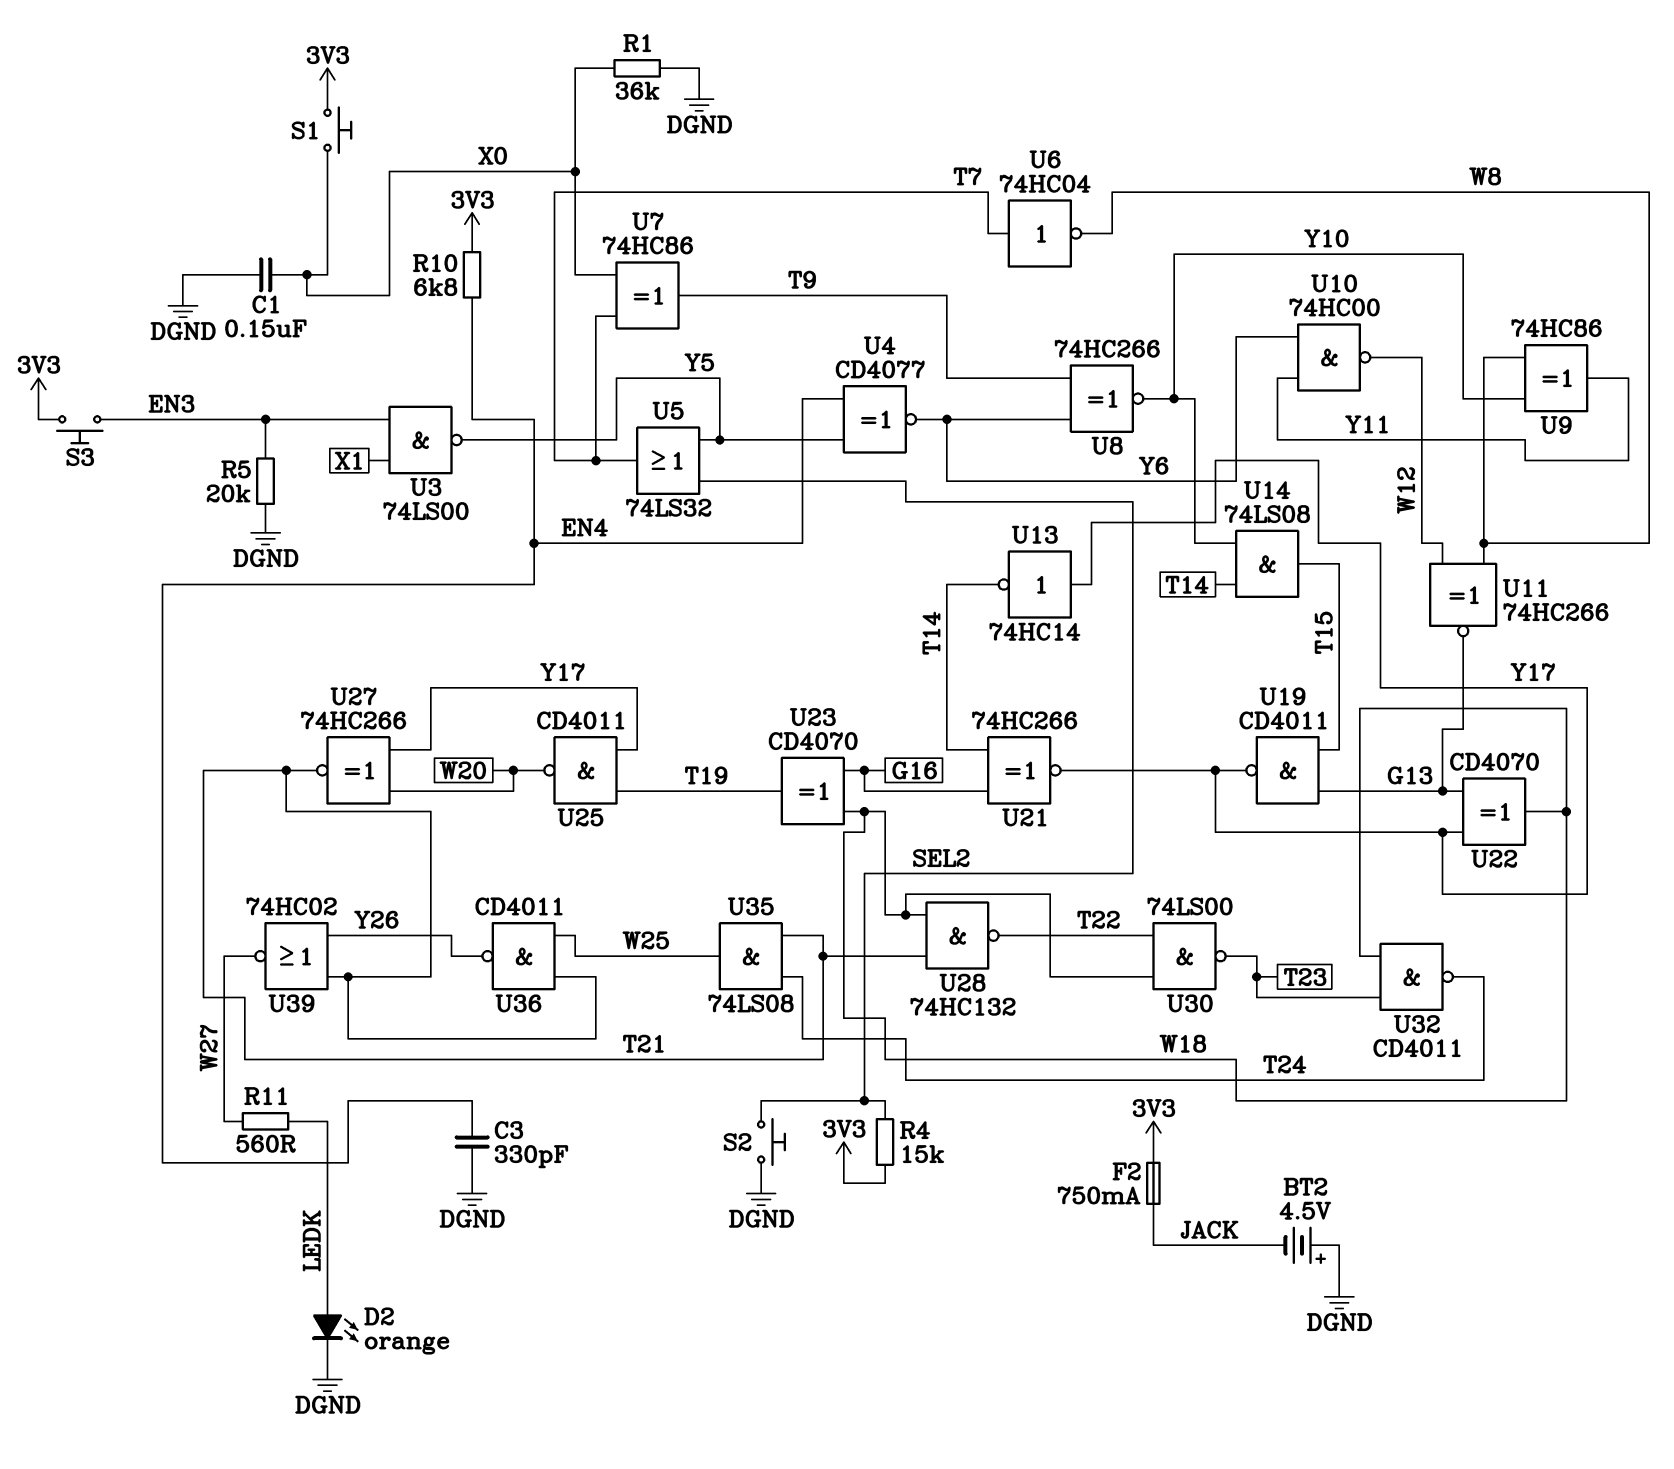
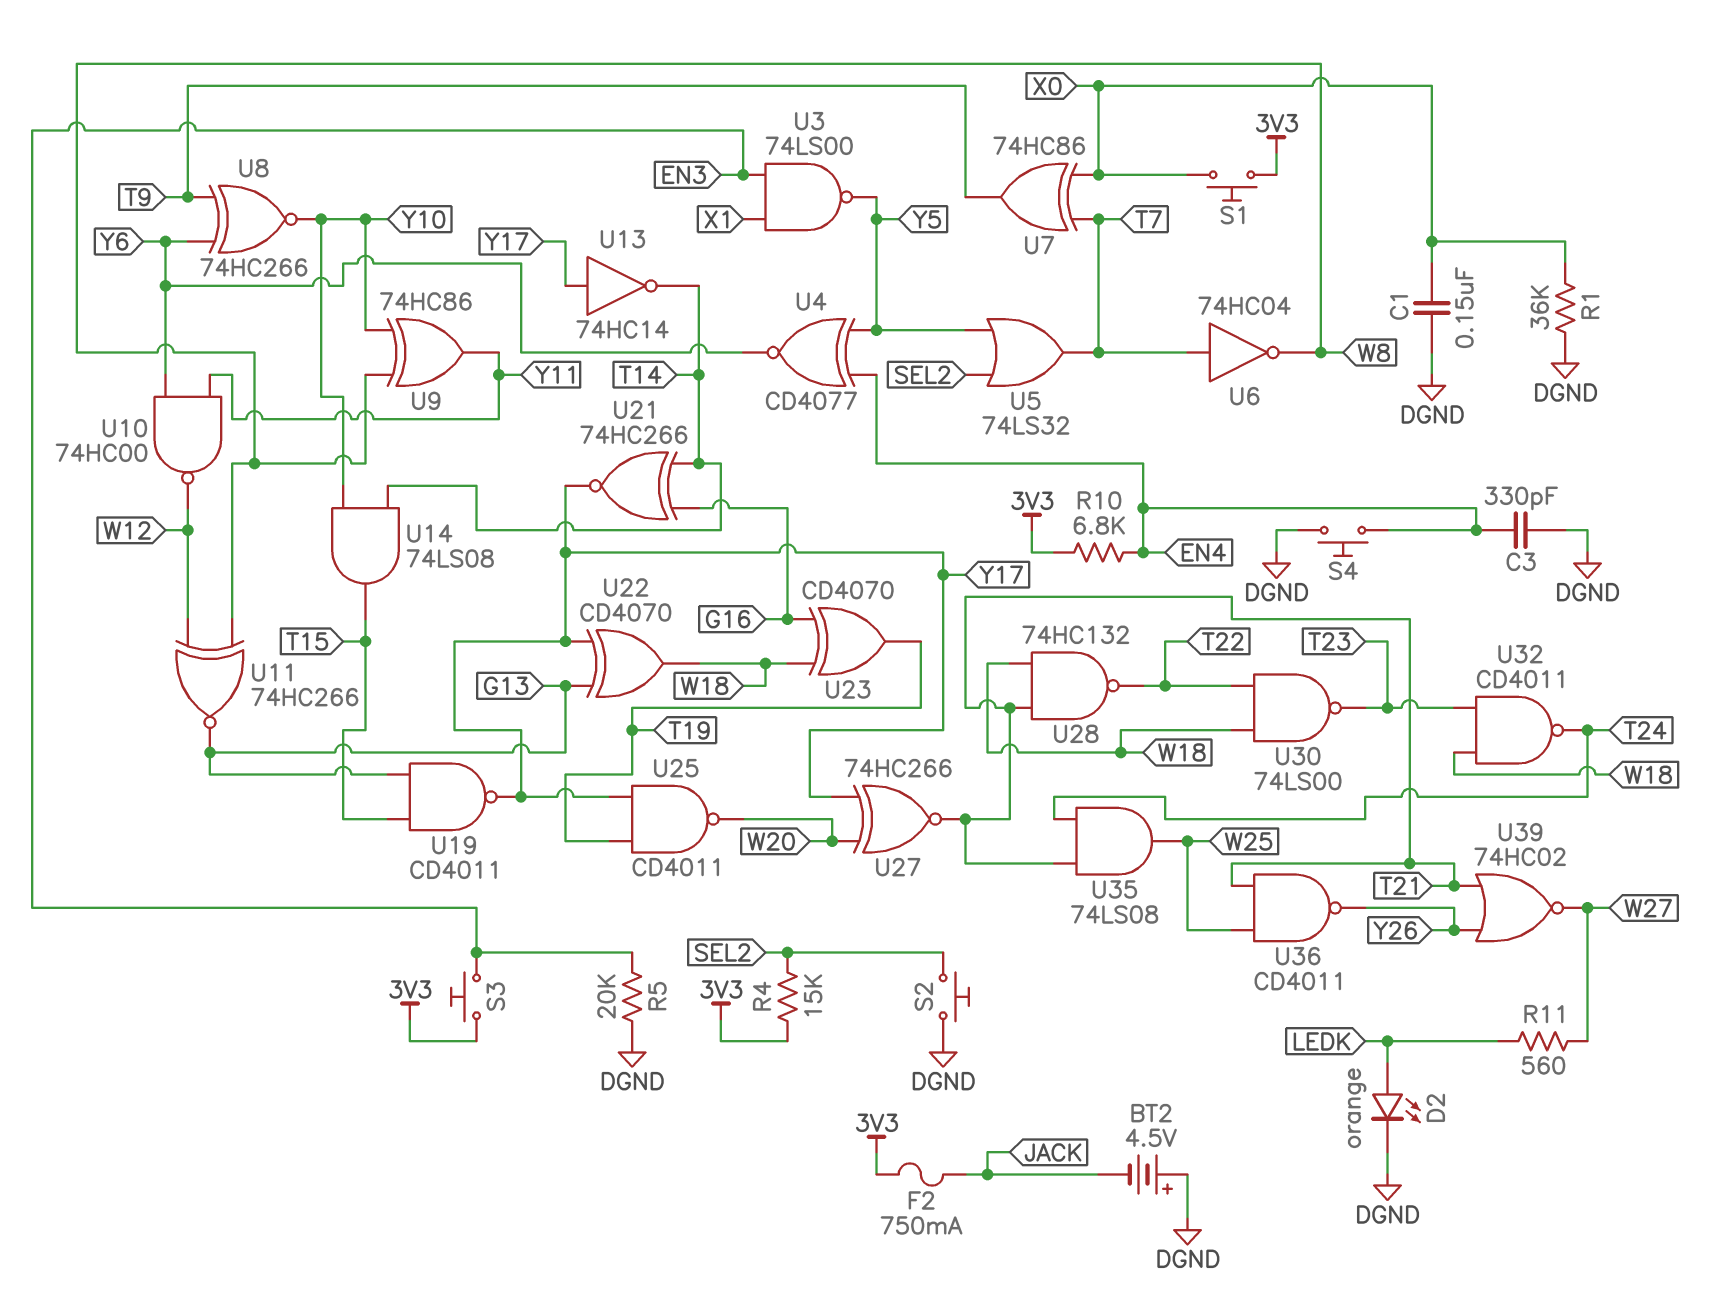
S4: none -> button (DGND, EN4)

